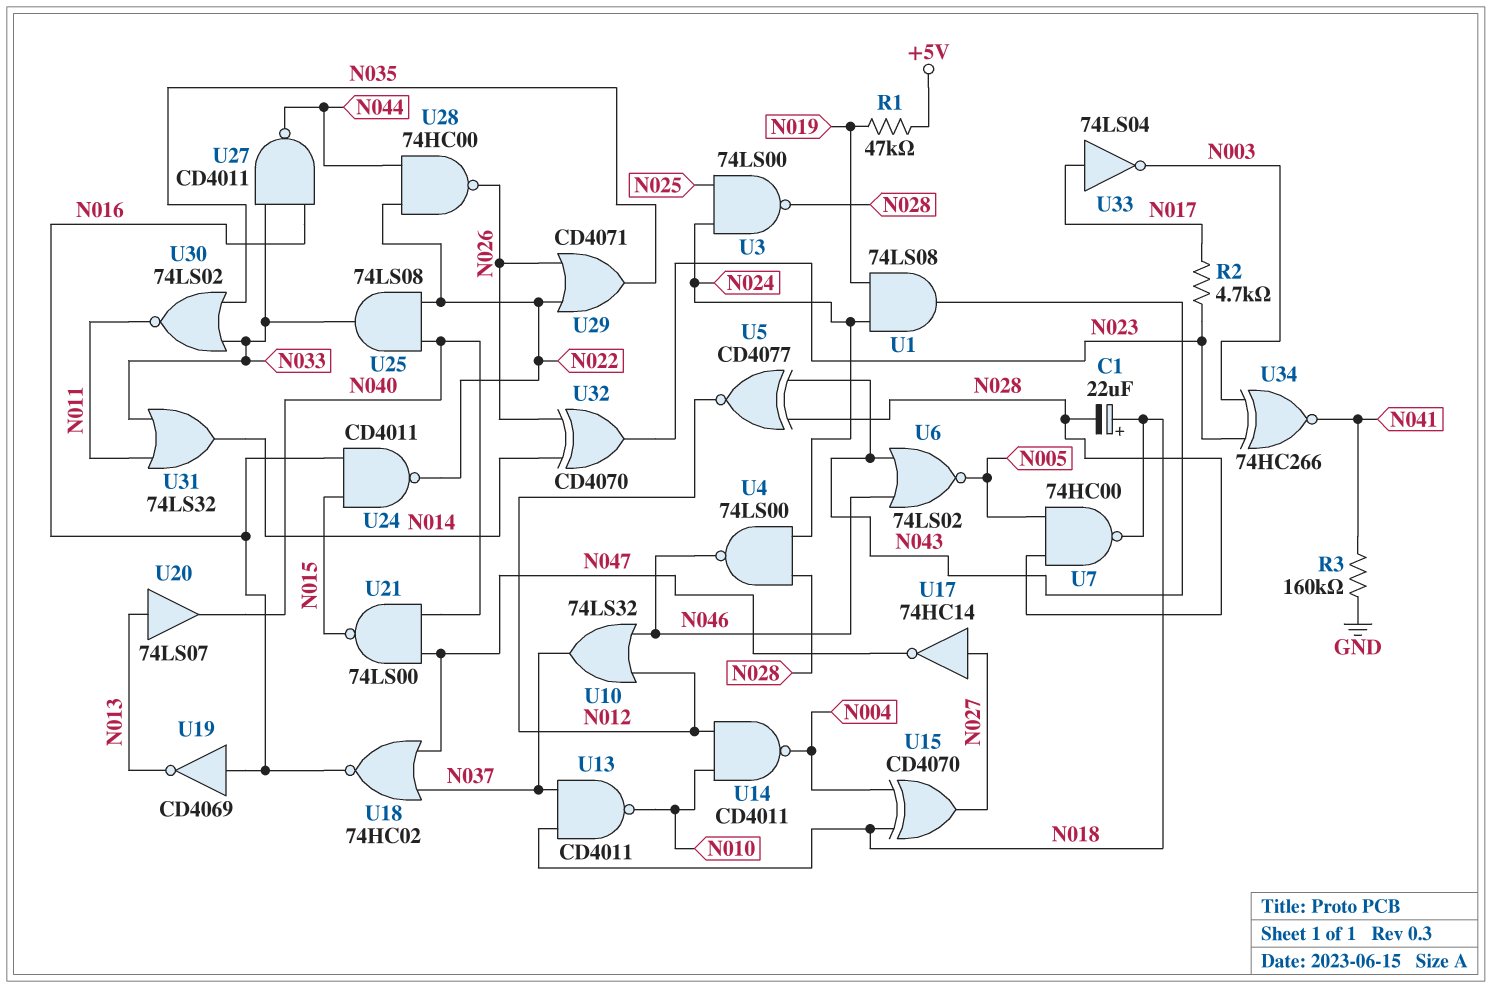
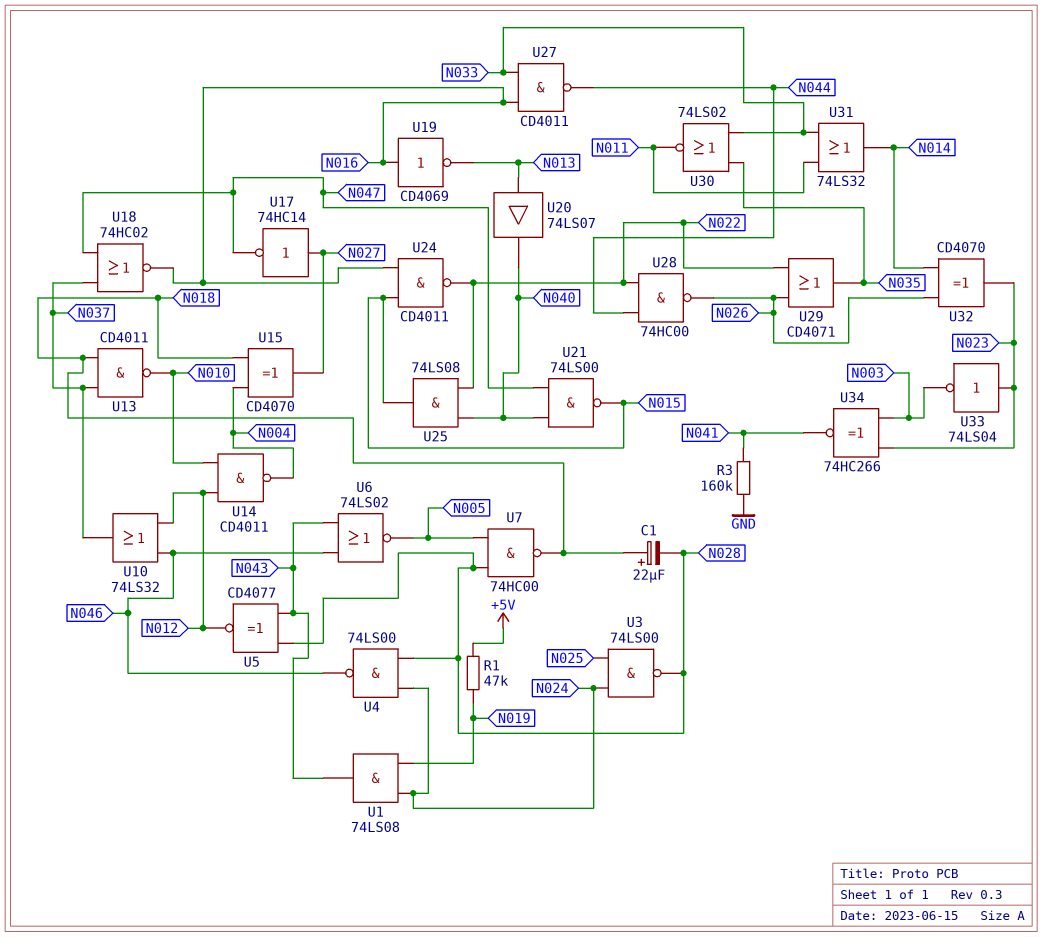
R2: 4.7k (N017, N023) -> none
U25: AND 74LS08 (in N022, in N040, out N033) -> AND 74LS08 (in N022, in N040, out N015)
U33: NOT 74LS04 (in N017, out N003) -> NOT 74LS04 (in N023, out N003)

